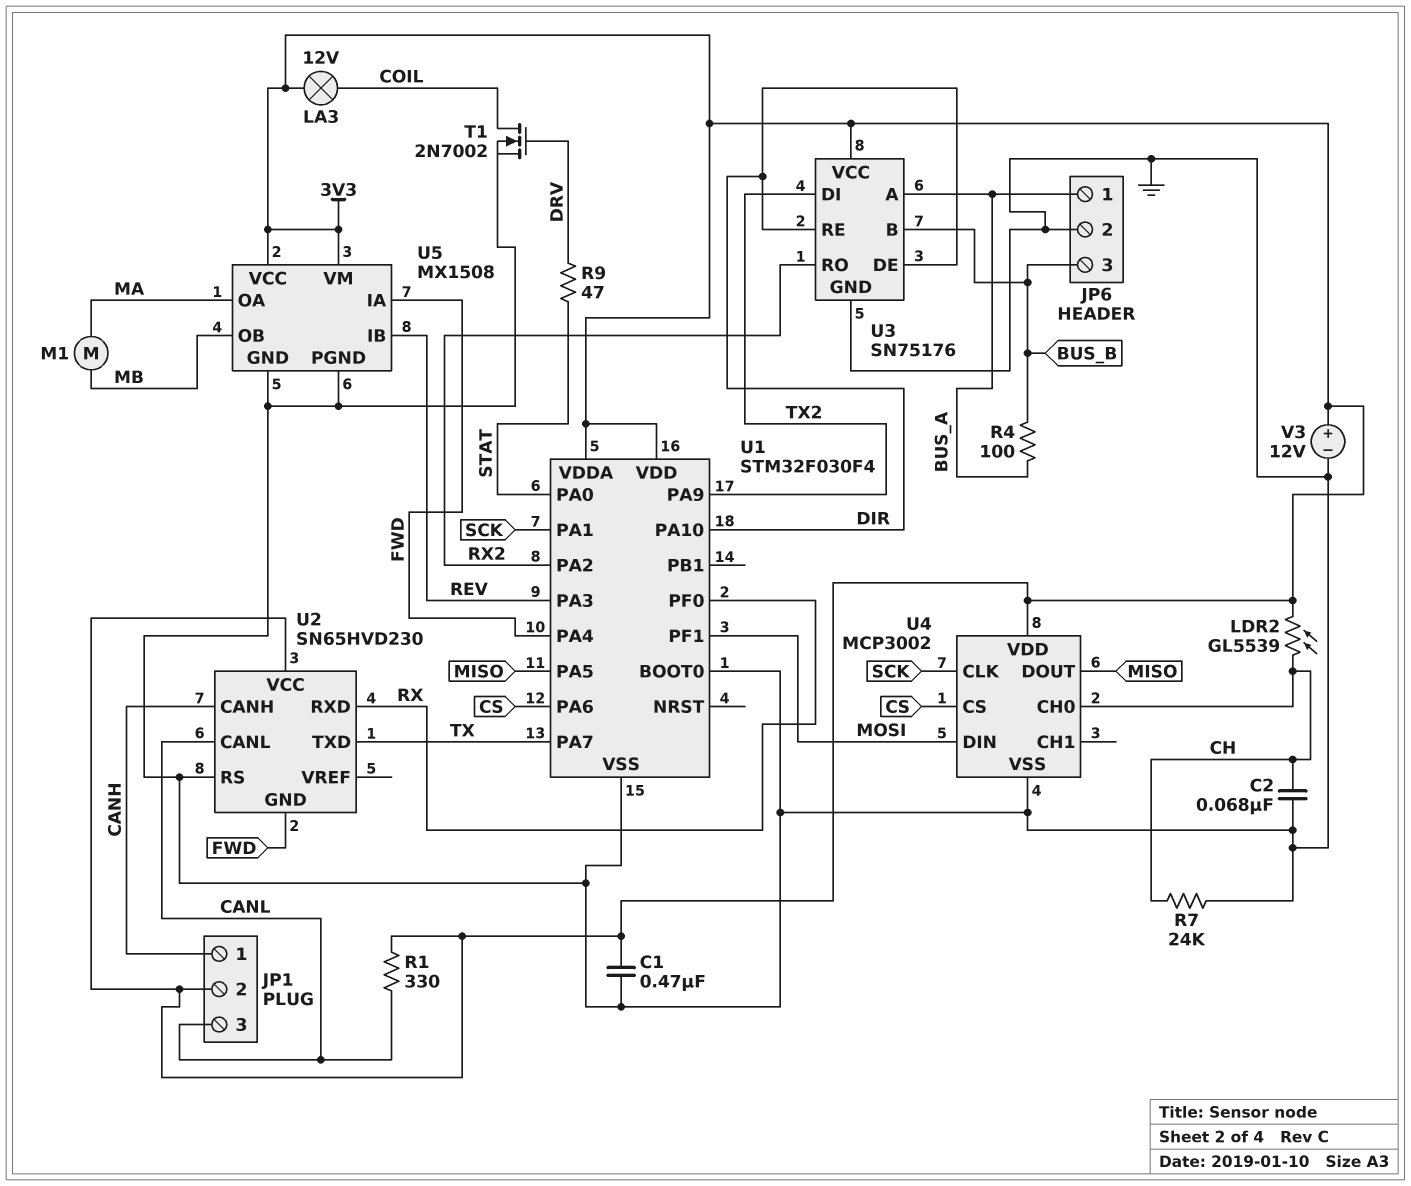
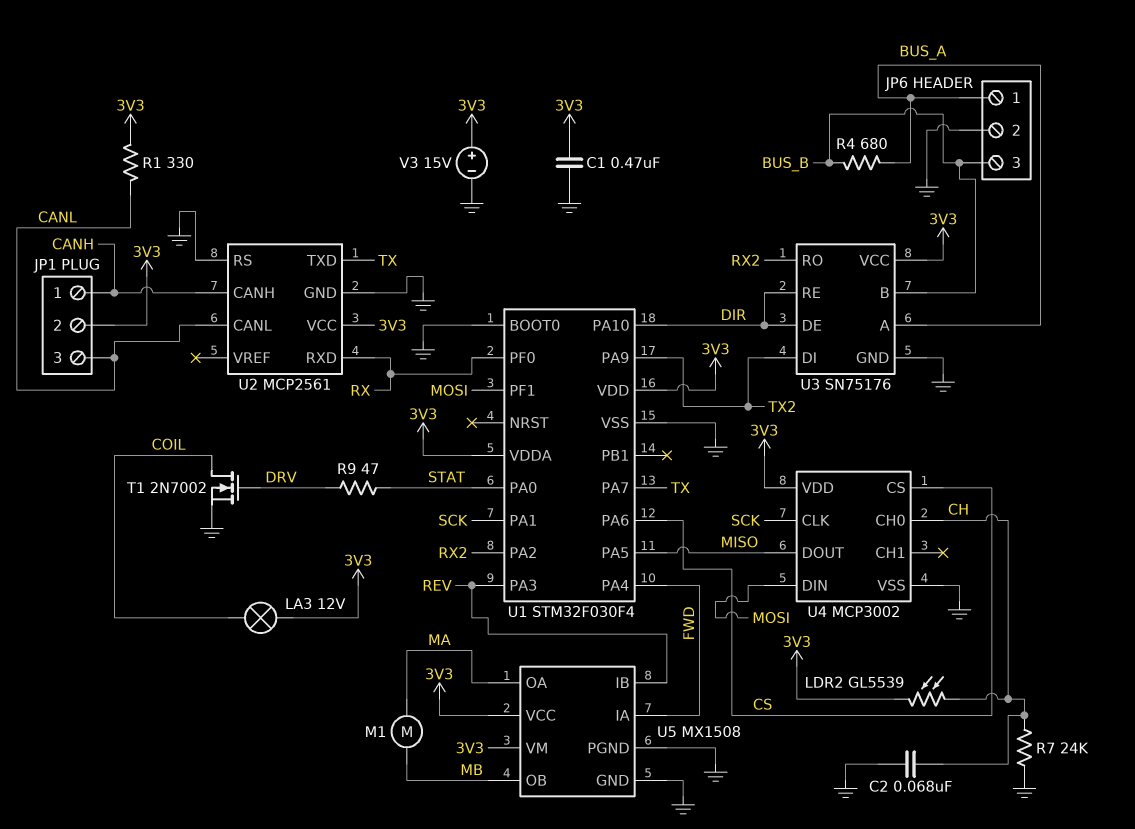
R4: 100 (BUS_A, BUS_B) -> 680 (BUS_A, BUS_B)
U2: SN65HVD230 -> MCP2561
U2 pin GND: FWD -> GND
V3: 12V (plus 3V3, minus GND) -> 15V (plus 3V3, minus GND)

